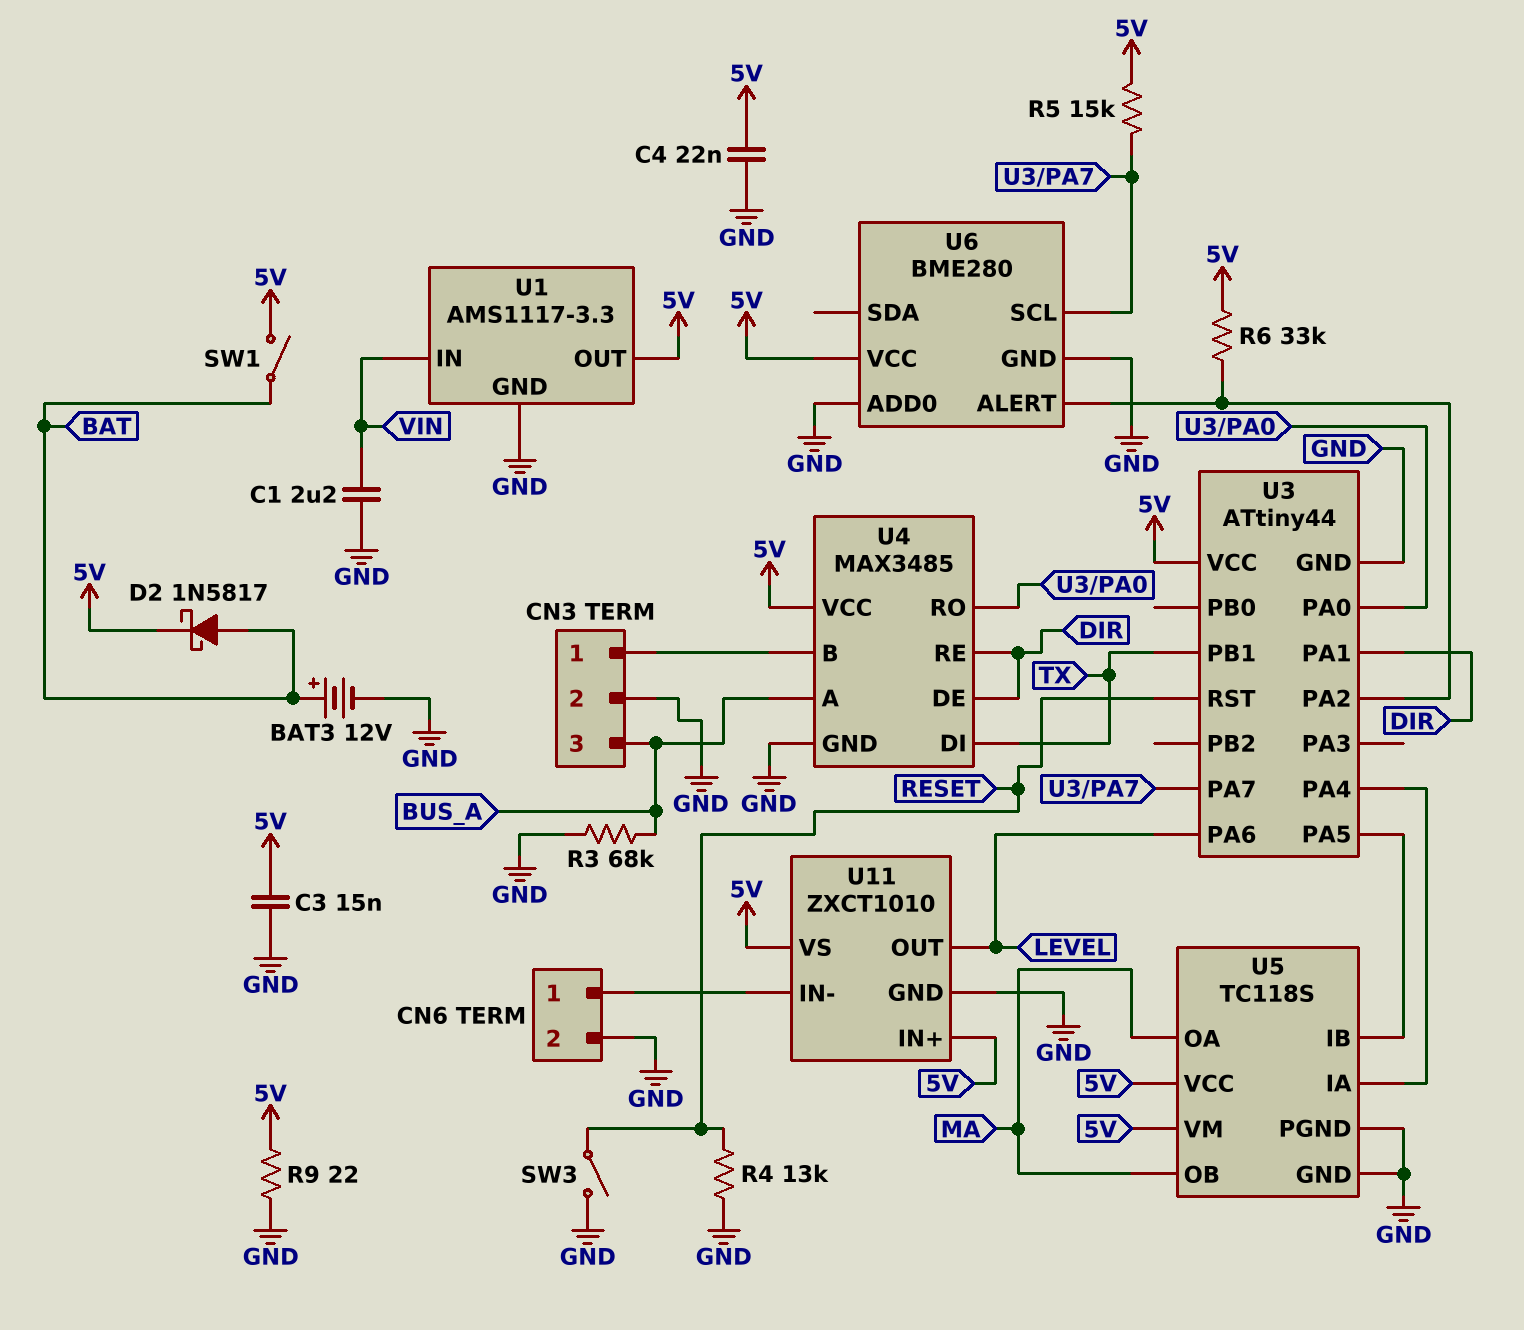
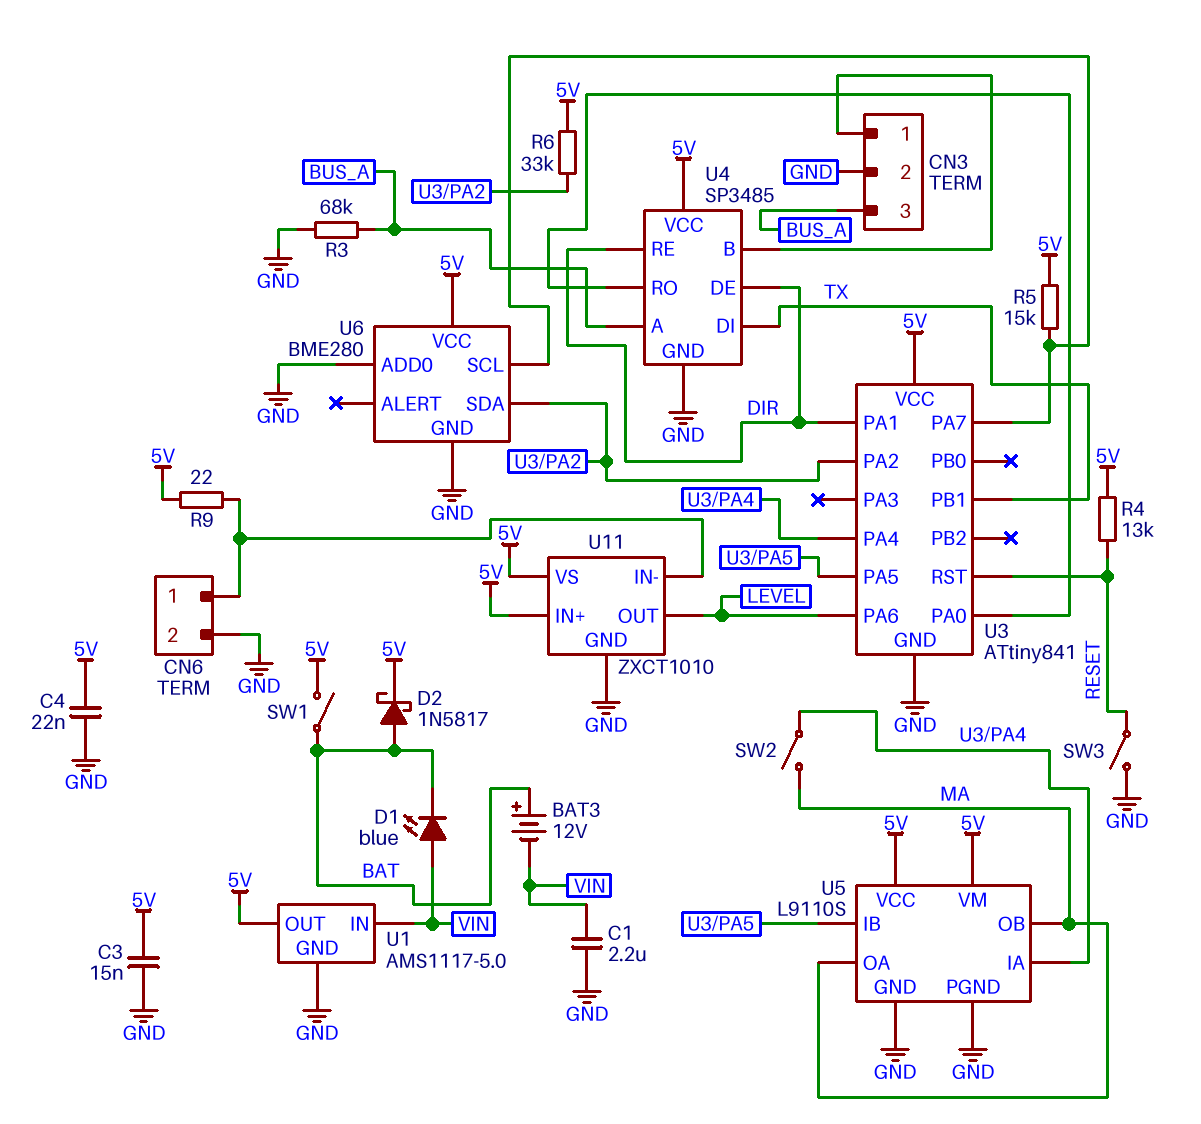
BAT3: 12V (plus BAT, minus GND) -> 12V (plus BAT, minus VIN)
D1: none -> LED blue (A VIN, K BAT)
R4: 13k (GND, RESET) -> 13k (5V, RESET)
R9: 22 (5V, GND) -> 22 (5V, CN6/1)
SW2: none -> switch (MA, U3/PA4)
U1: AMS1117-3.3 -> AMS1117-5.0
U3: ATtiny44 -> ATtiny841
U4: MAX3485 -> SP3485
U5: TC118S -> L9110S
U6 pin ALERT: U3/PA2 -> none
U6 pin SDA: none -> U3/PA2

